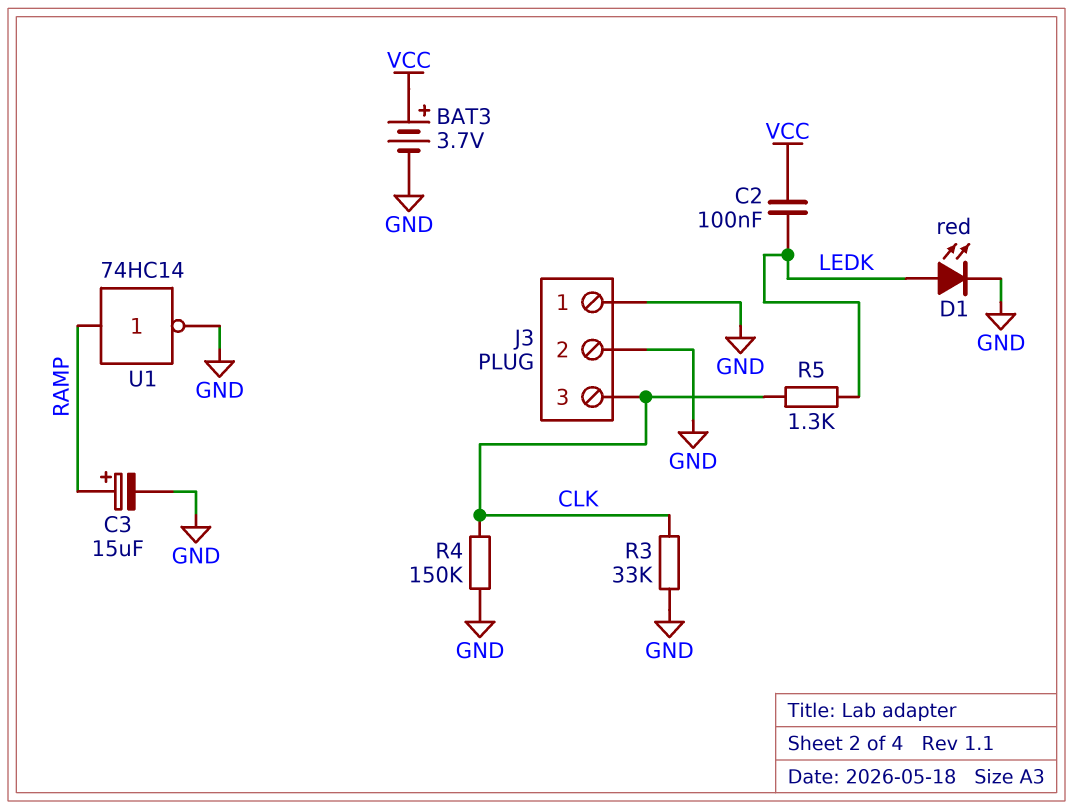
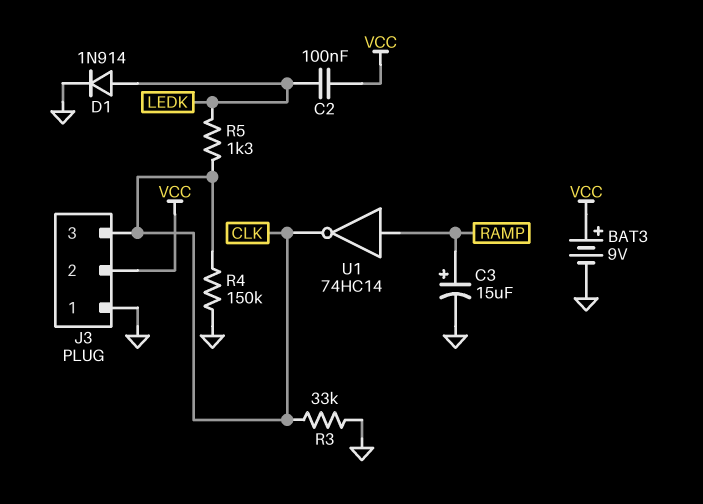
BAT3: 3.7V (plus VCC, minus GND) -> 9V (plus VCC, minus GND)
D1: LED red (A LEDK, K GND) -> diode 1N914 (A LEDK, K GND)
J3 pin 2: GND -> VCC
U1: NOT 74HC14 (in RAMP, out GND) -> NOT 74HC14 (in RAMP, out CLK)

